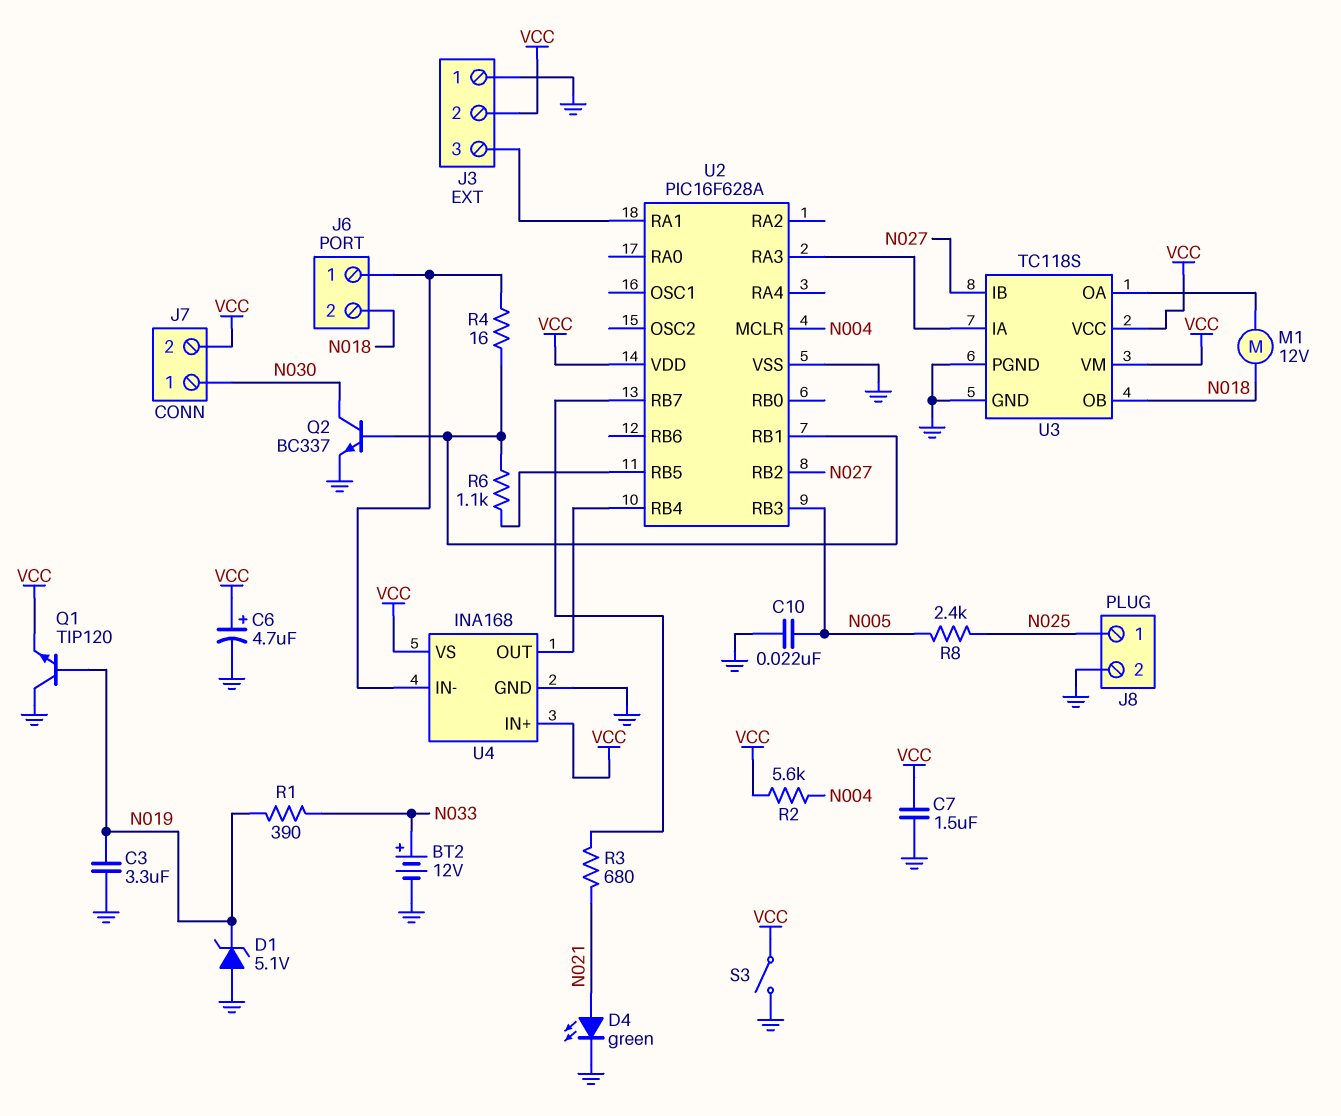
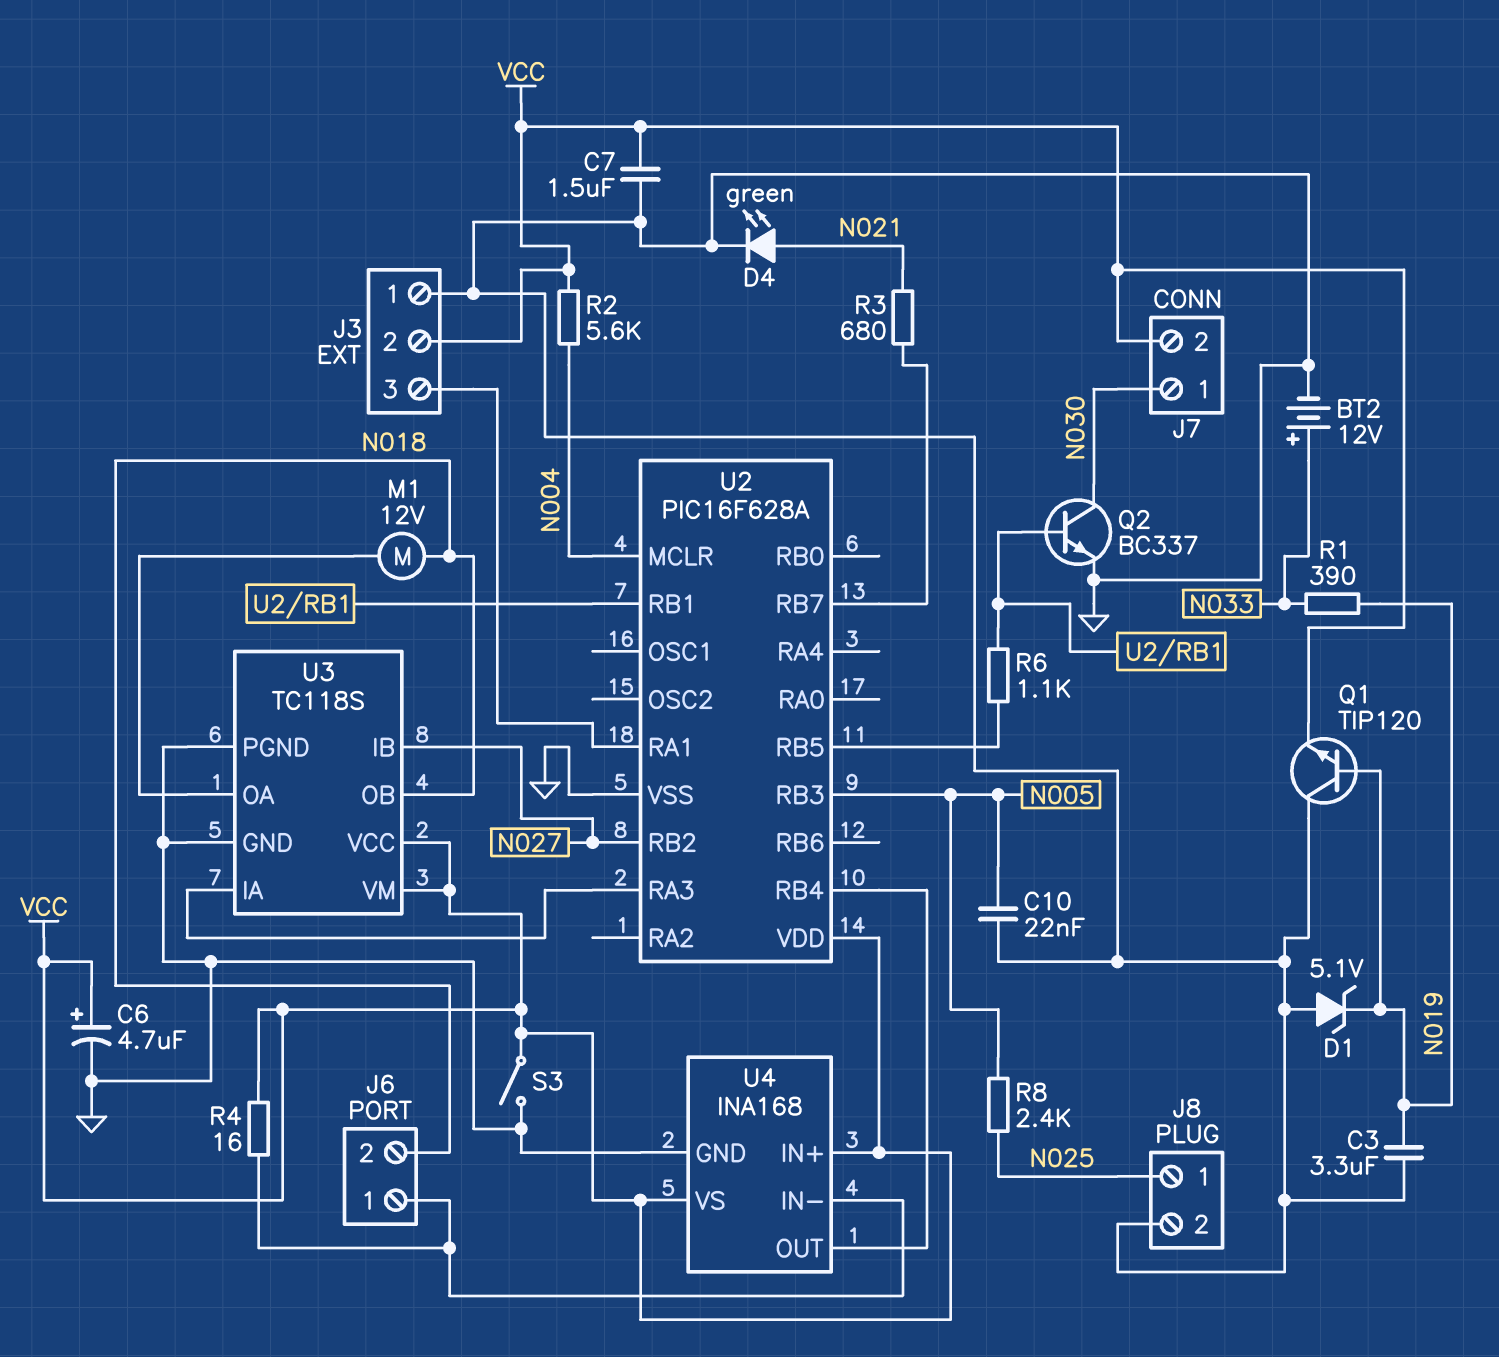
R4: 16 (J6/1, U2/RB1) -> 16 (J6/1, VCC)

